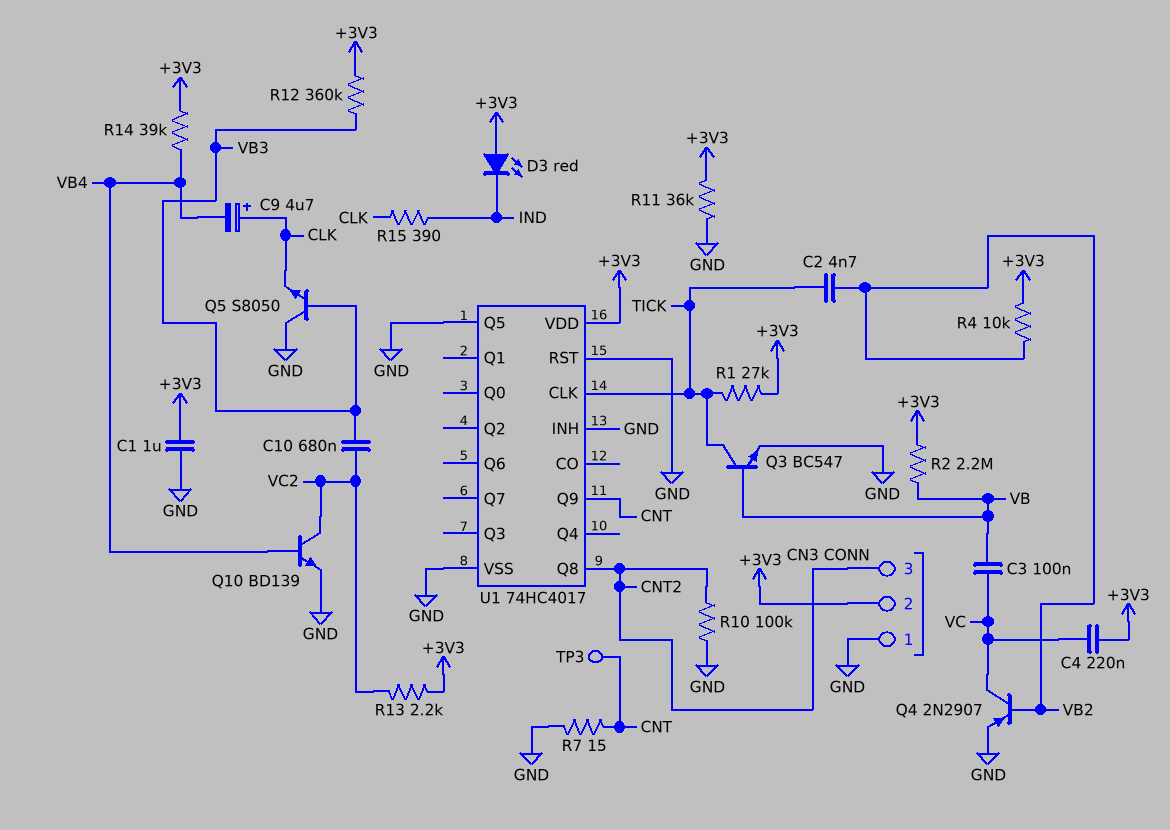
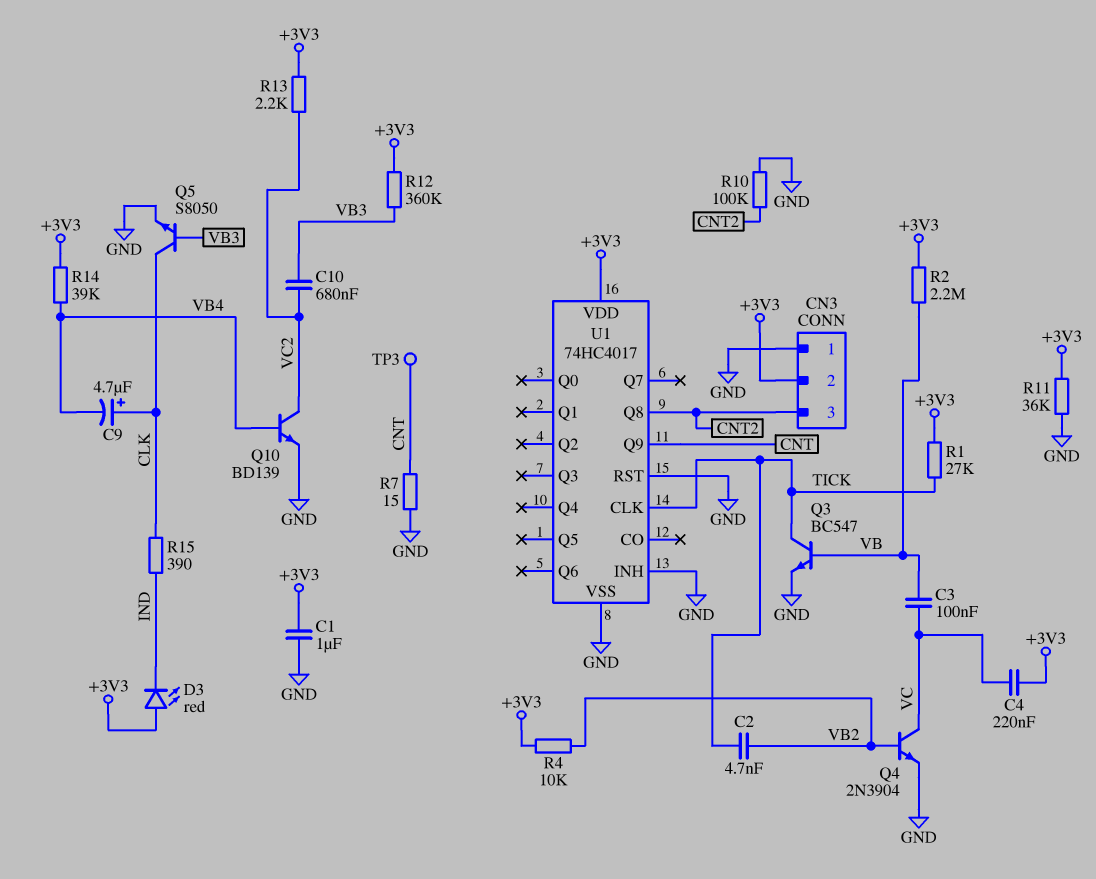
Q4: PNP 2N2907 (B VB2, C VC, E GND) -> NPN 2N3904 (B VB2, C VC, E GND)
Q5: NPN S8050 (B VB3, C GND, E CLK) -> NPN S8050 (B VB3, C CLK, E GND)
U1 pin Q5: GND -> none

